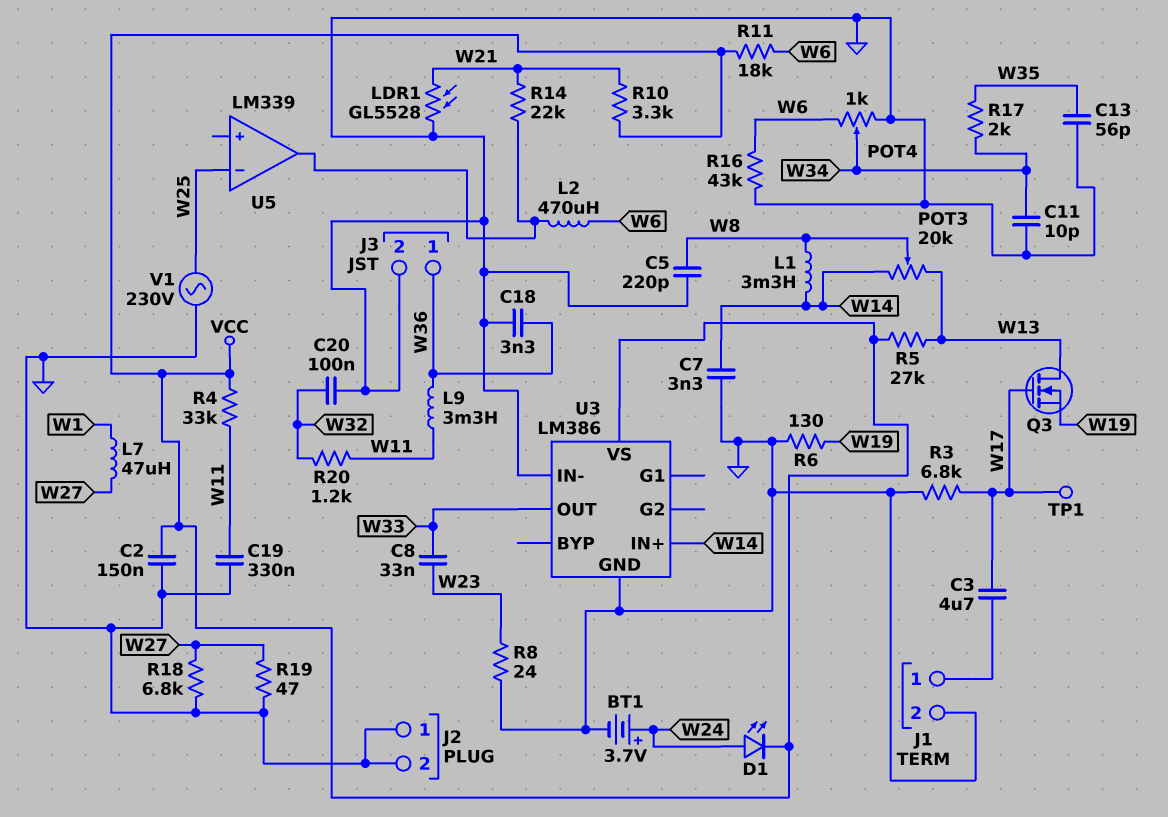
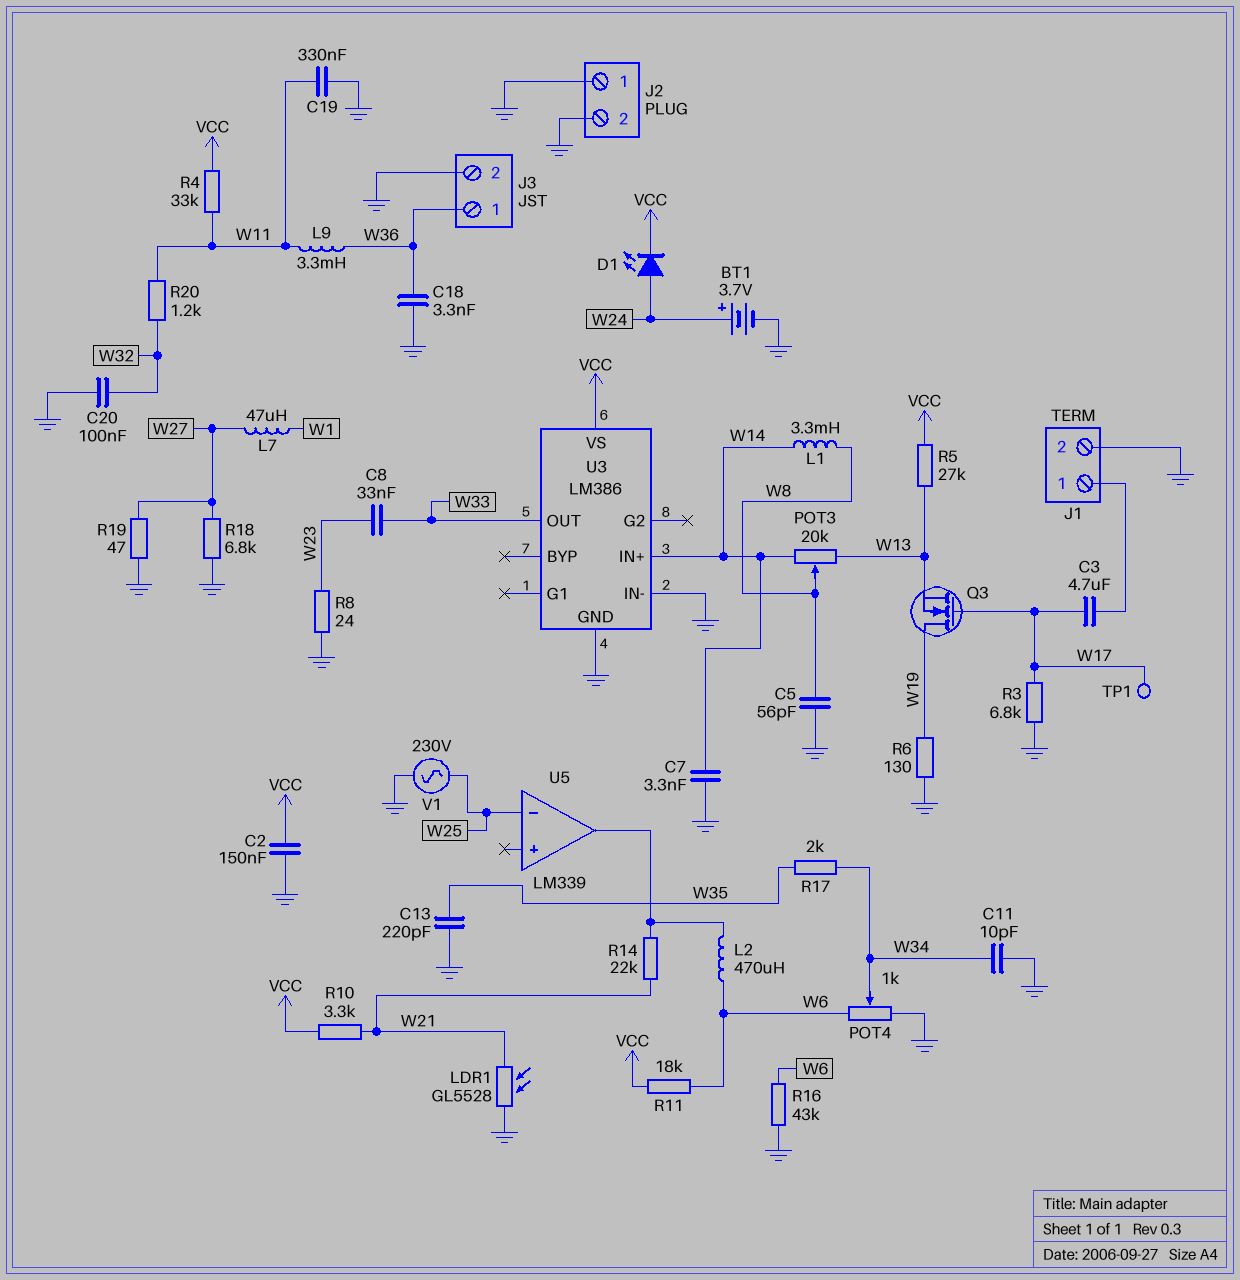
C5: 220pF (GND, W8) -> 56pF (GND, W8)
C13: 56pF (GND, W35) -> 220pF (GND, W35)
Q3: NMOS (G W17, D W13, S W19) -> NMOS (G W17, D W19, S W13)

